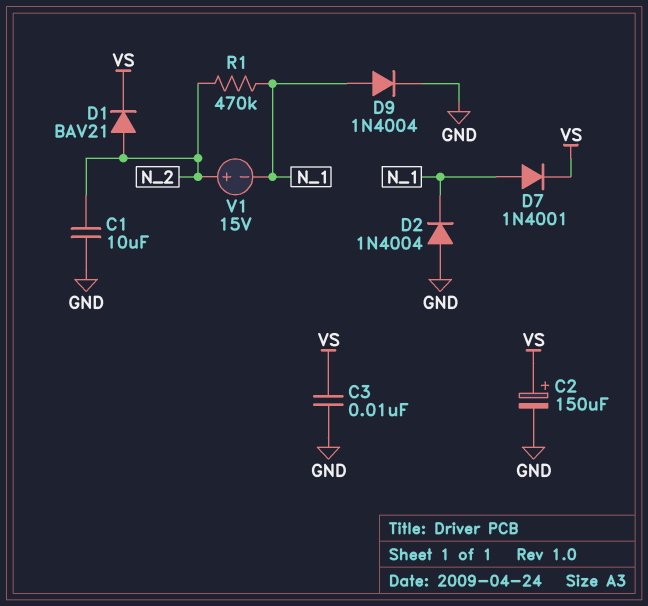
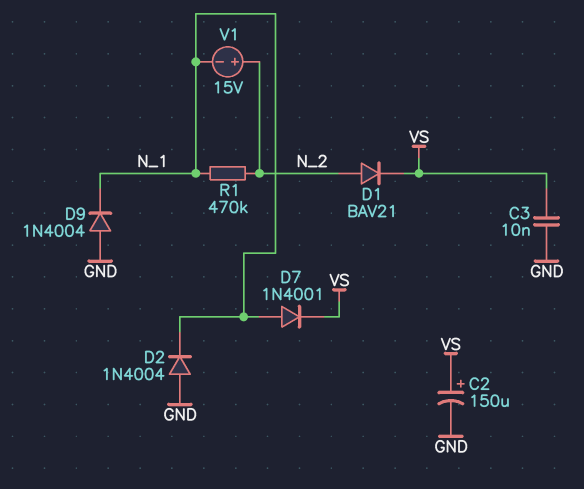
C1: 10uF (GND, N_2) -> none
D9: diode 1N4004 (A N_1, K GND) -> diode 1N4004 (A GND, K N_1)

